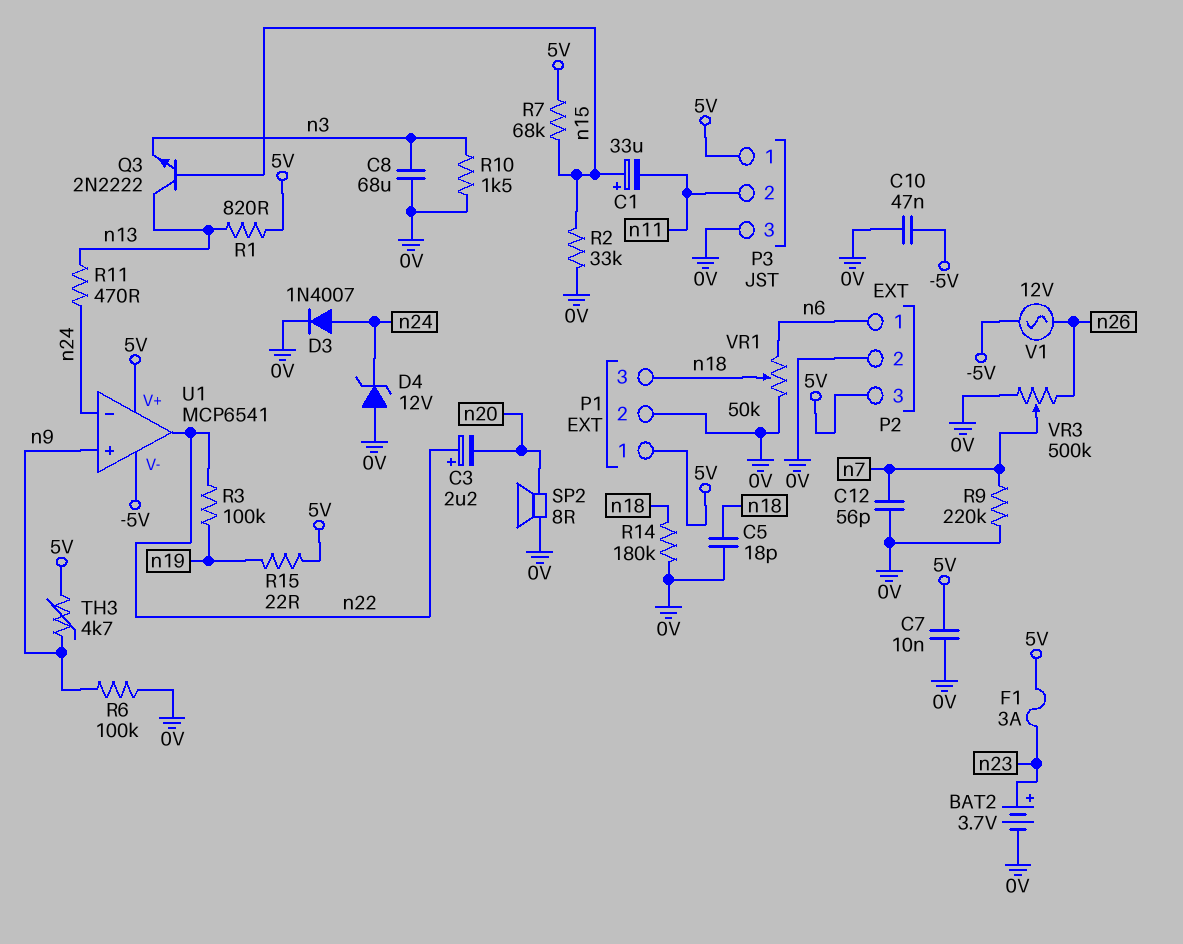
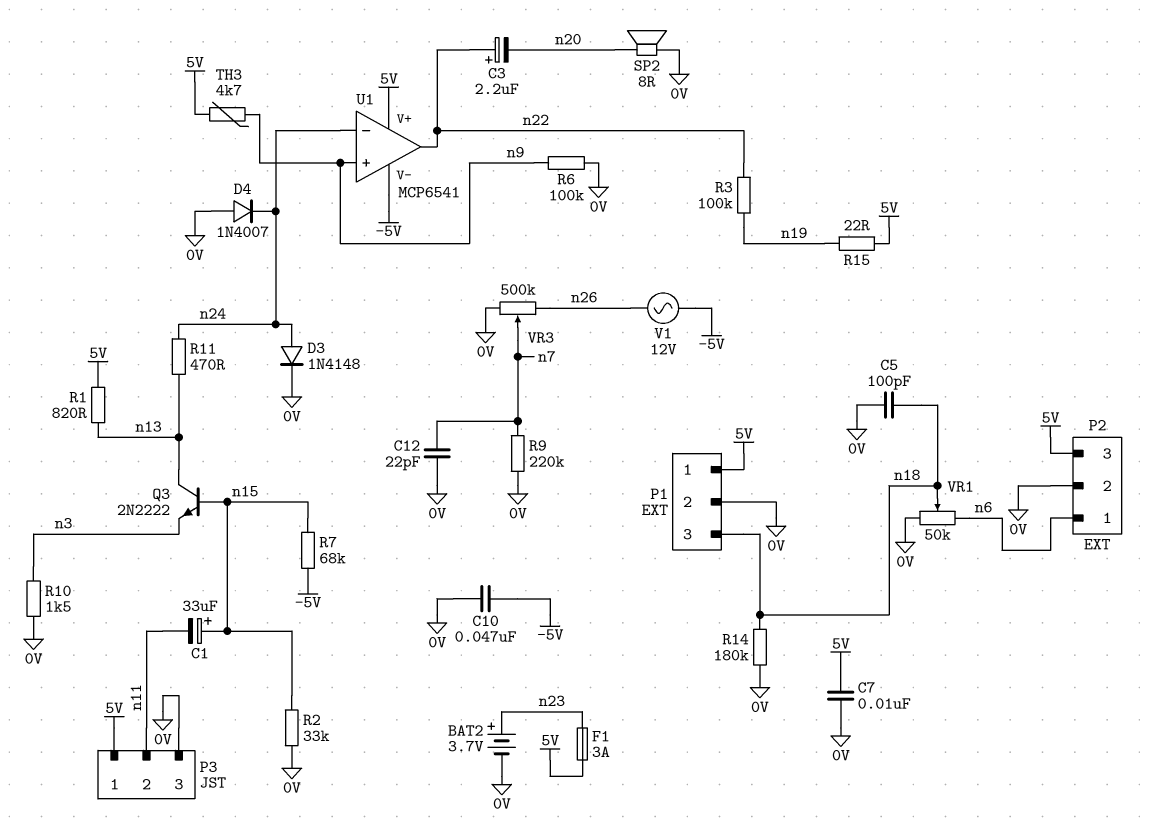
C5: 18pF (0V, n18) -> 100pF (0V, n18)
C8: 68uF (0V, n3) -> none
C12: 56pF (0V, n7) -> 22pF (0V, n7)
D3: diode 1N4007 (A n24, K 0V) -> diode 1N4148 (A n24, K 0V)
D4: zener 12V (A 0V, K n24) -> diode 1N4007 (A 0V, K n24)
R7: 68k (5V, n15) -> 68k (-5V, n15)

